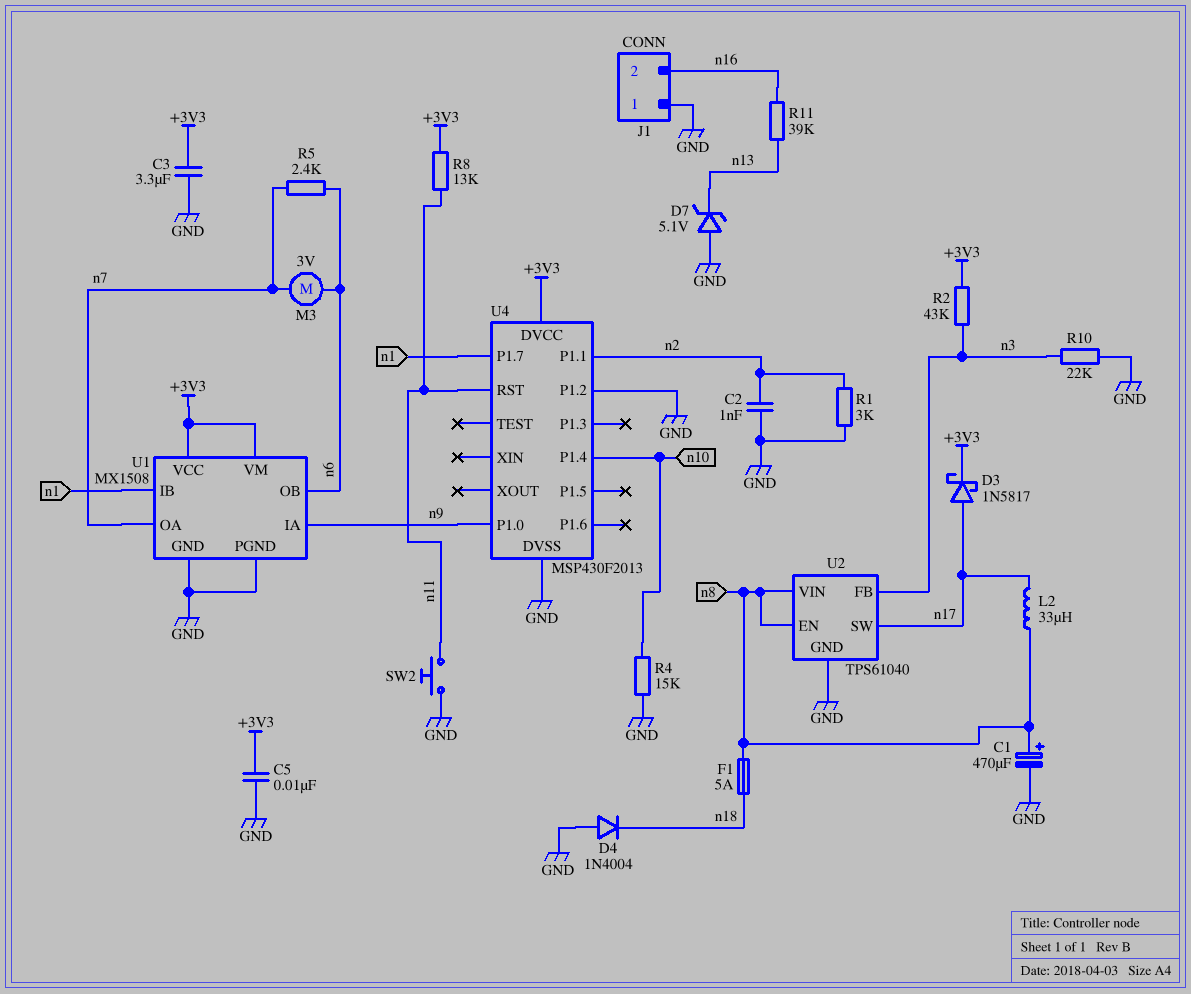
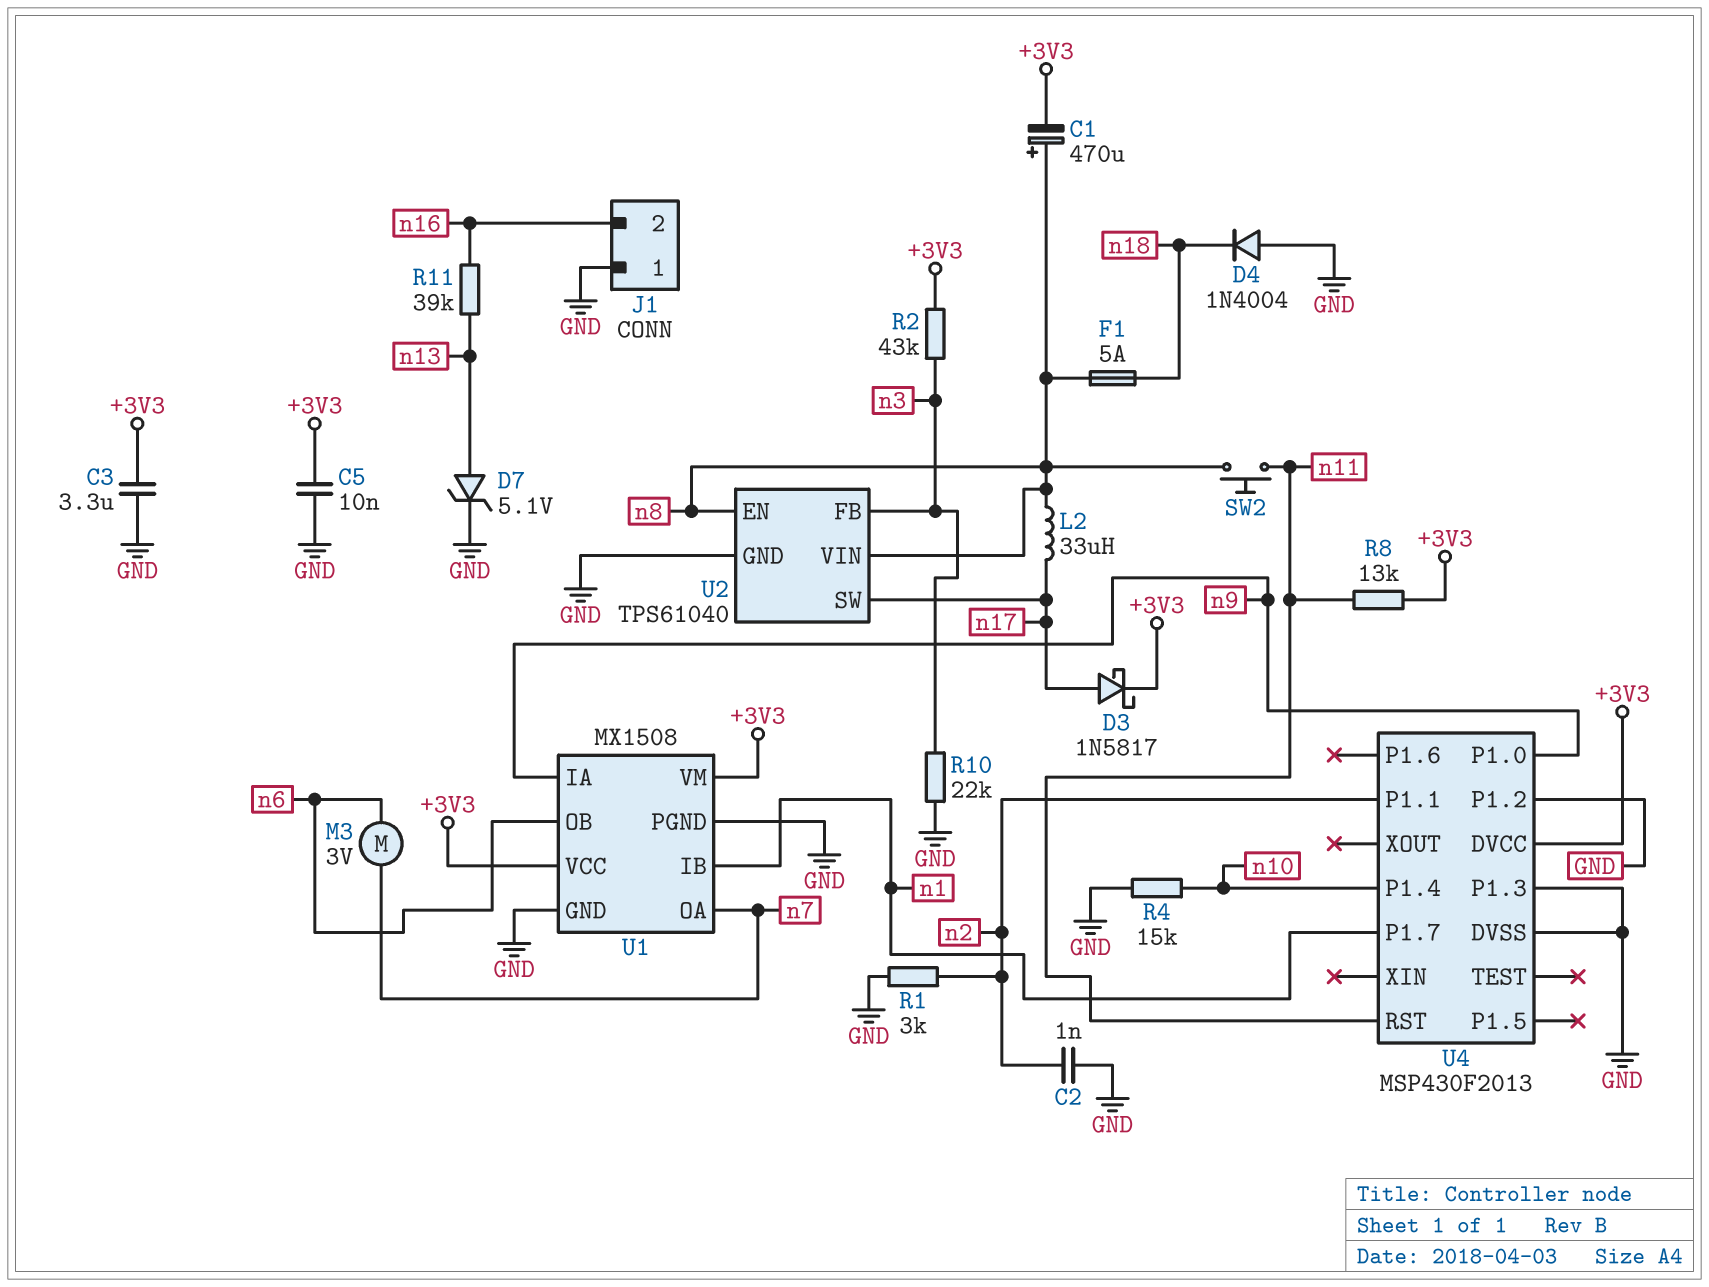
C1: 470uF (plus n8, minus GND) -> 470uF (plus n8, minus +3V3)
D7: zener 5.1V (A GND, K n13) -> zener 5.1V (A n13, K GND)
R5: 2.4k (n6, n7) -> none
SW2: button (GND, n11) -> button (n8, n11)
U4 pin P1.3: none -> GND

